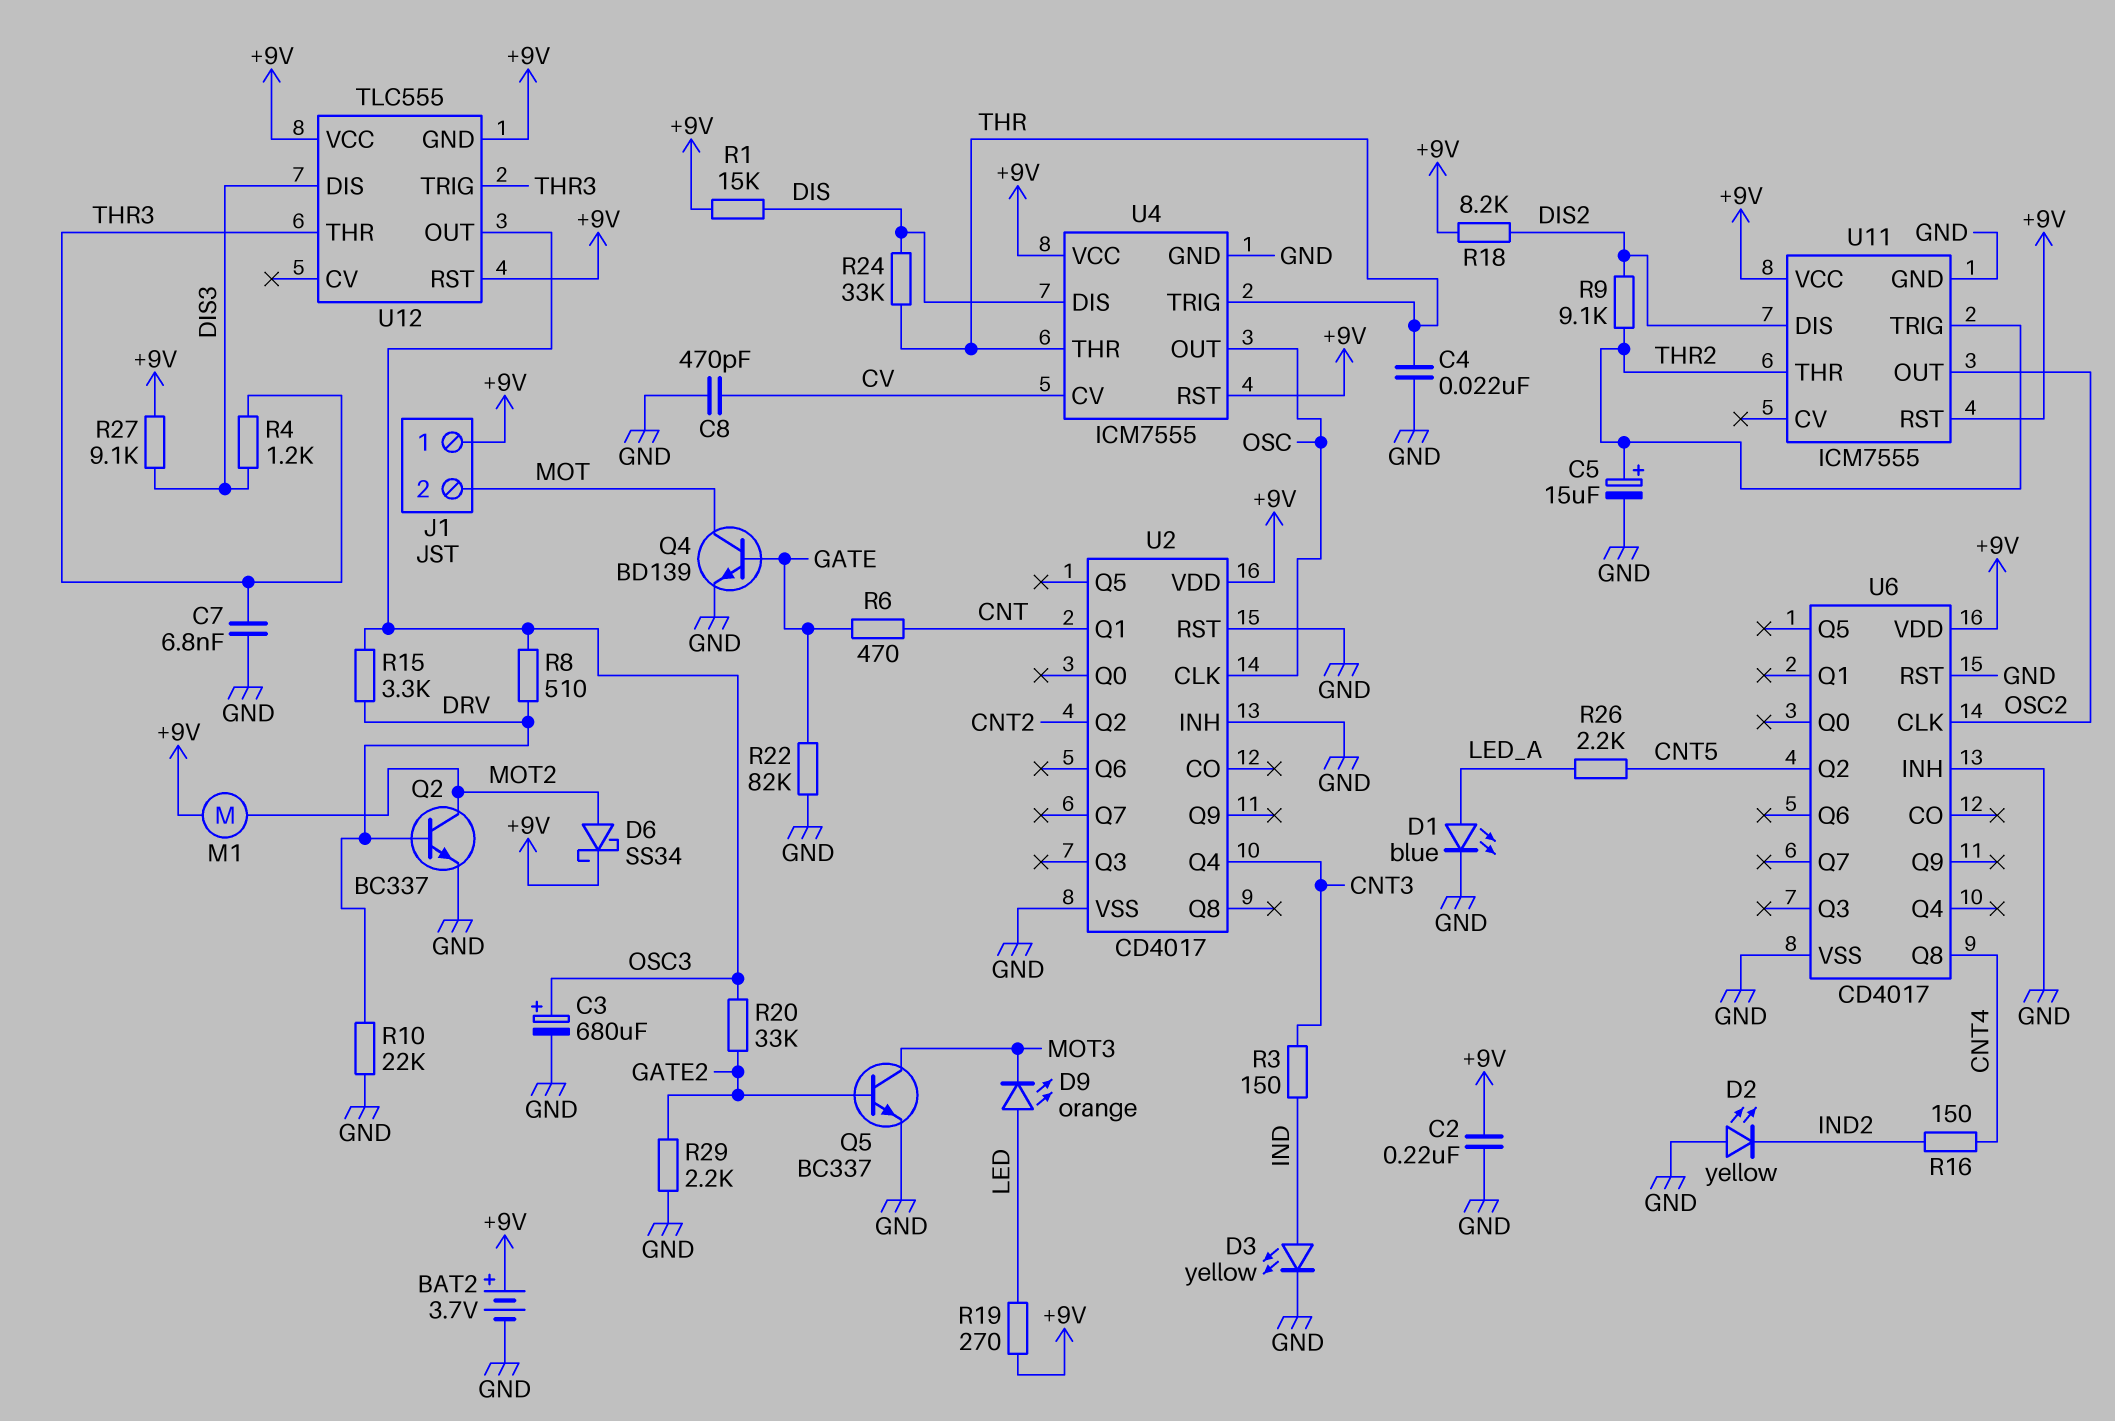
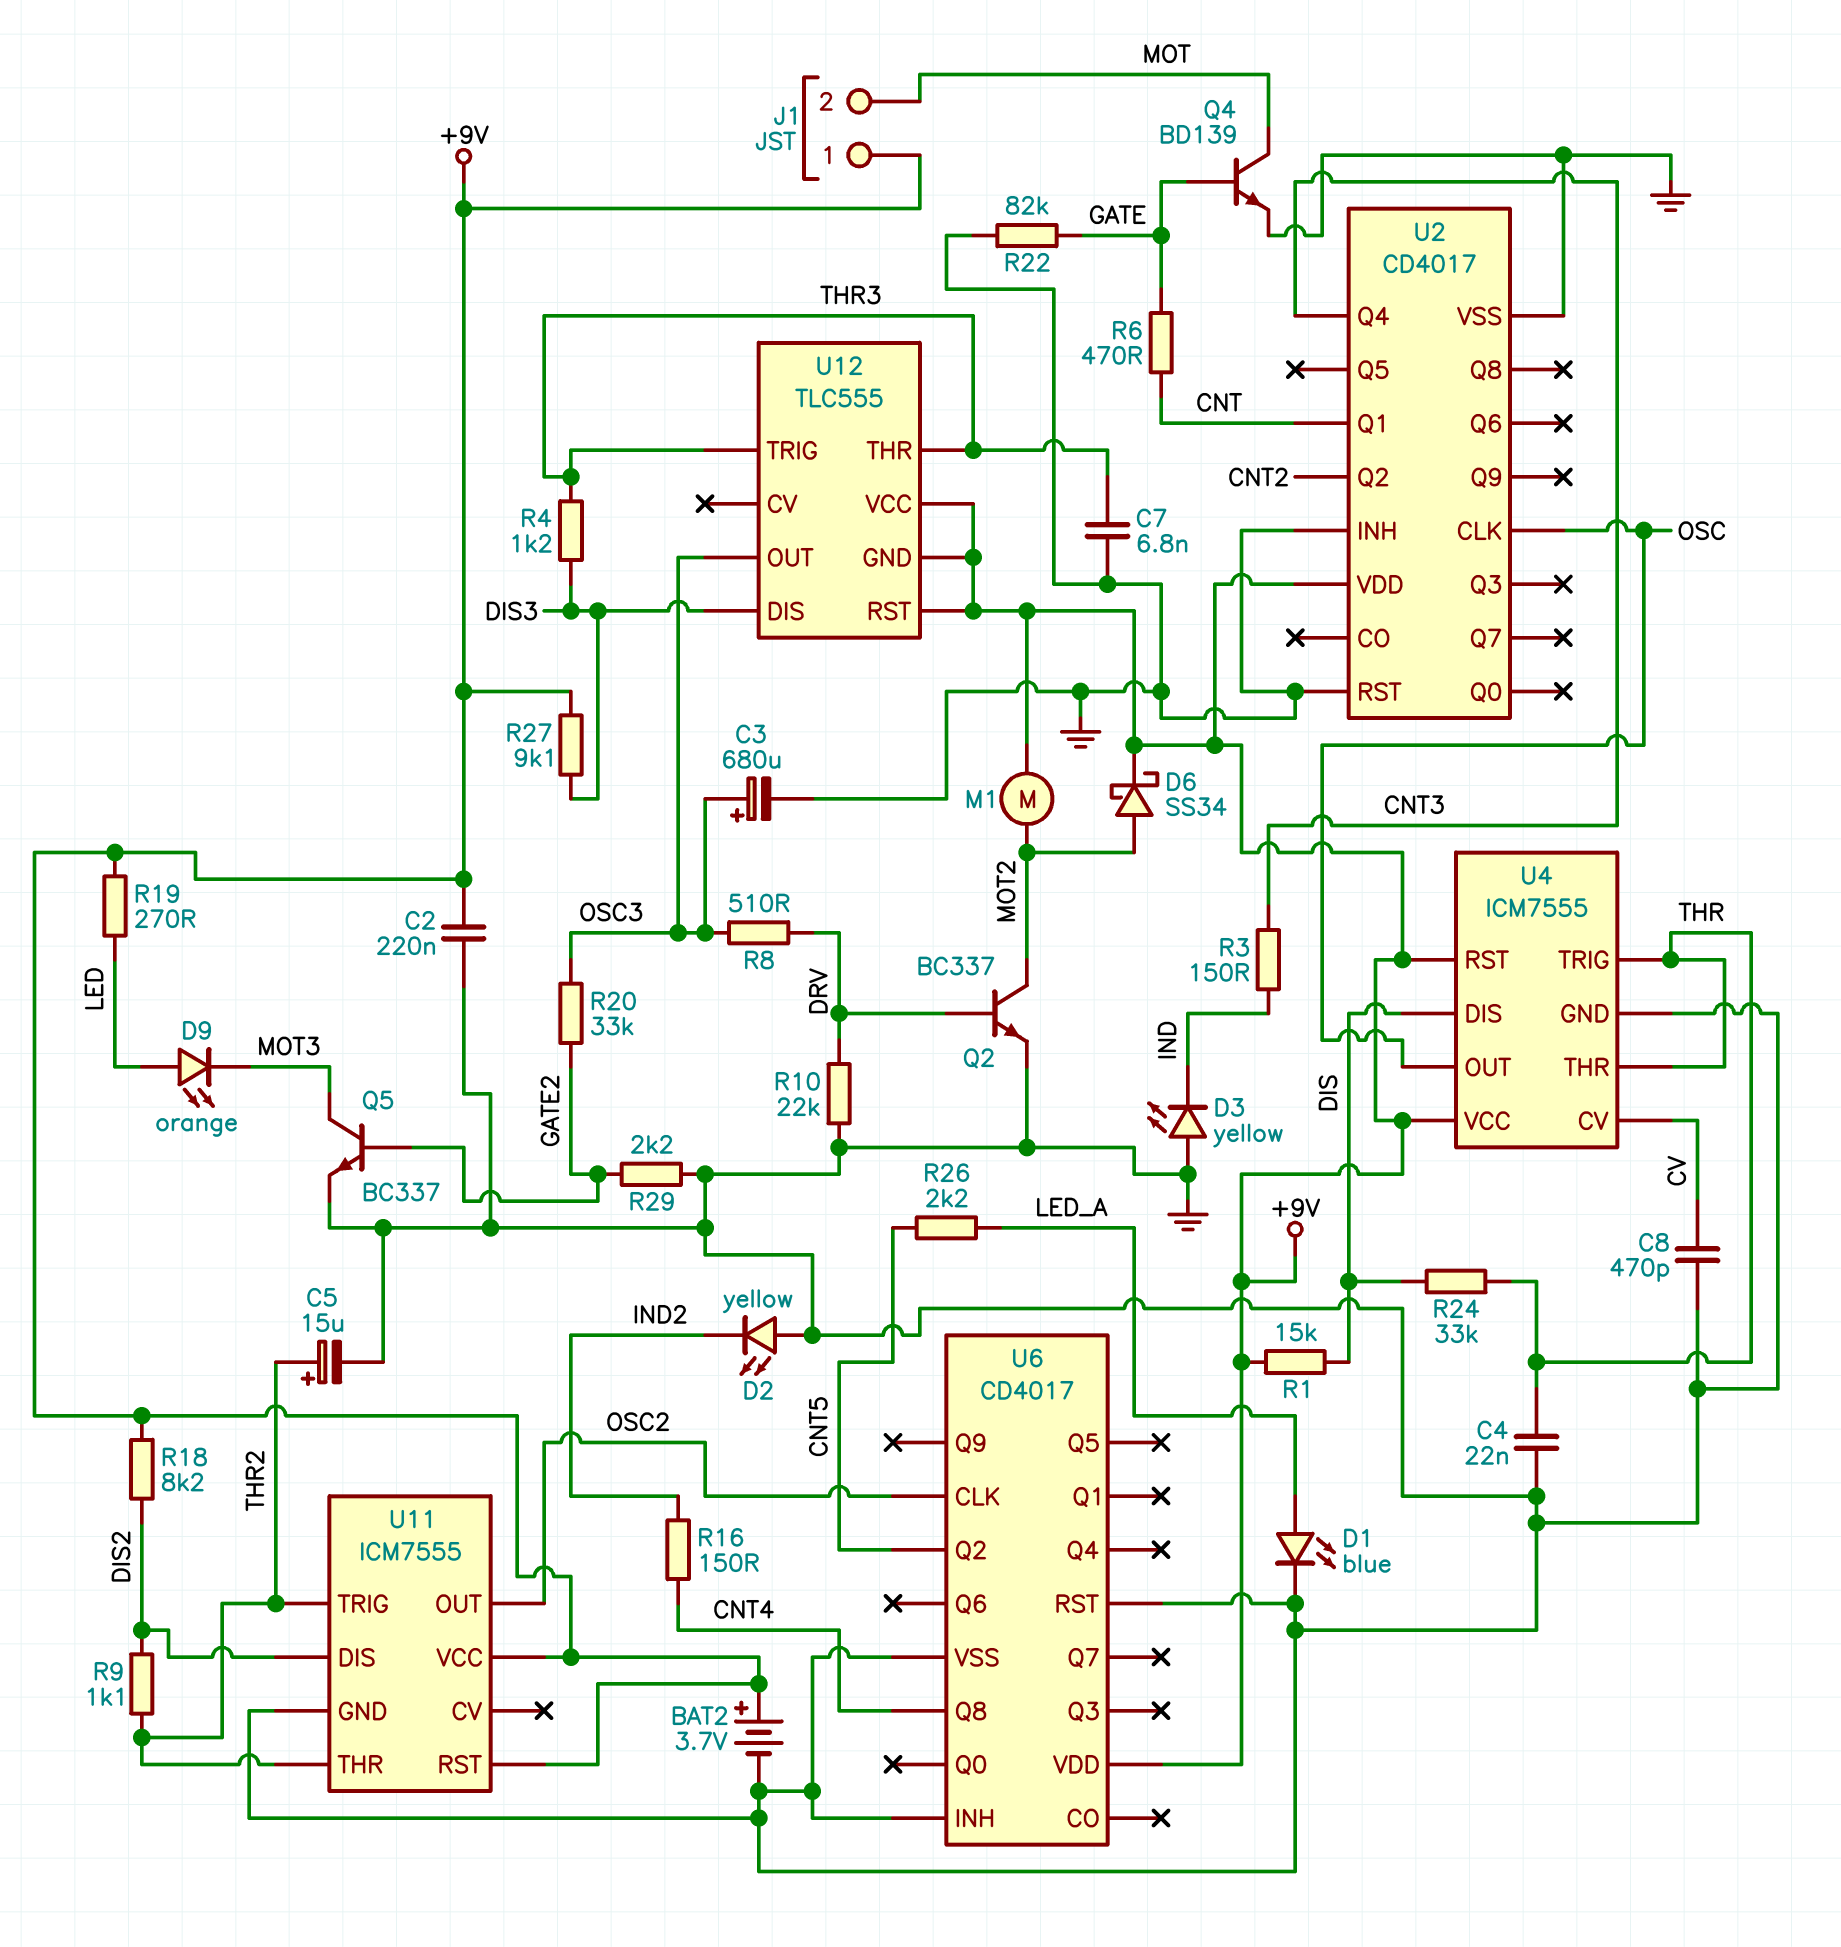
D3: LED yellow (A IND, K GND) -> LED yellow (A GND, K IND)
R9: 9.1k (DIS2, THR2) -> 1.1k (DIS2, THR2)
R15: 3.3k (DRV, OSC3) -> none

